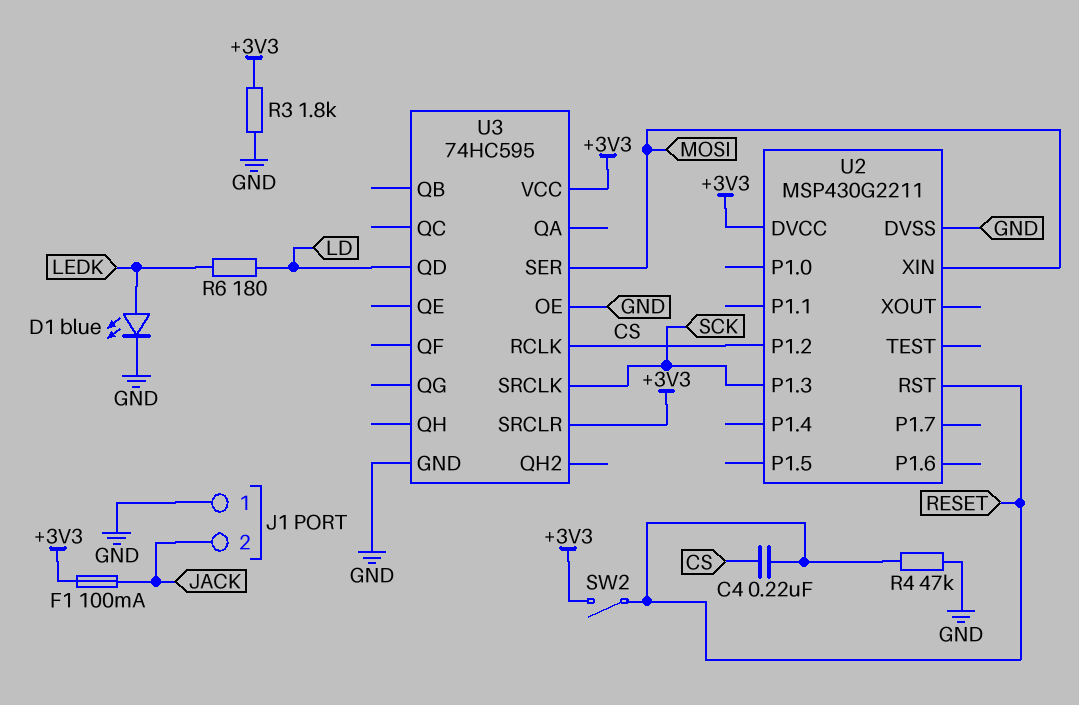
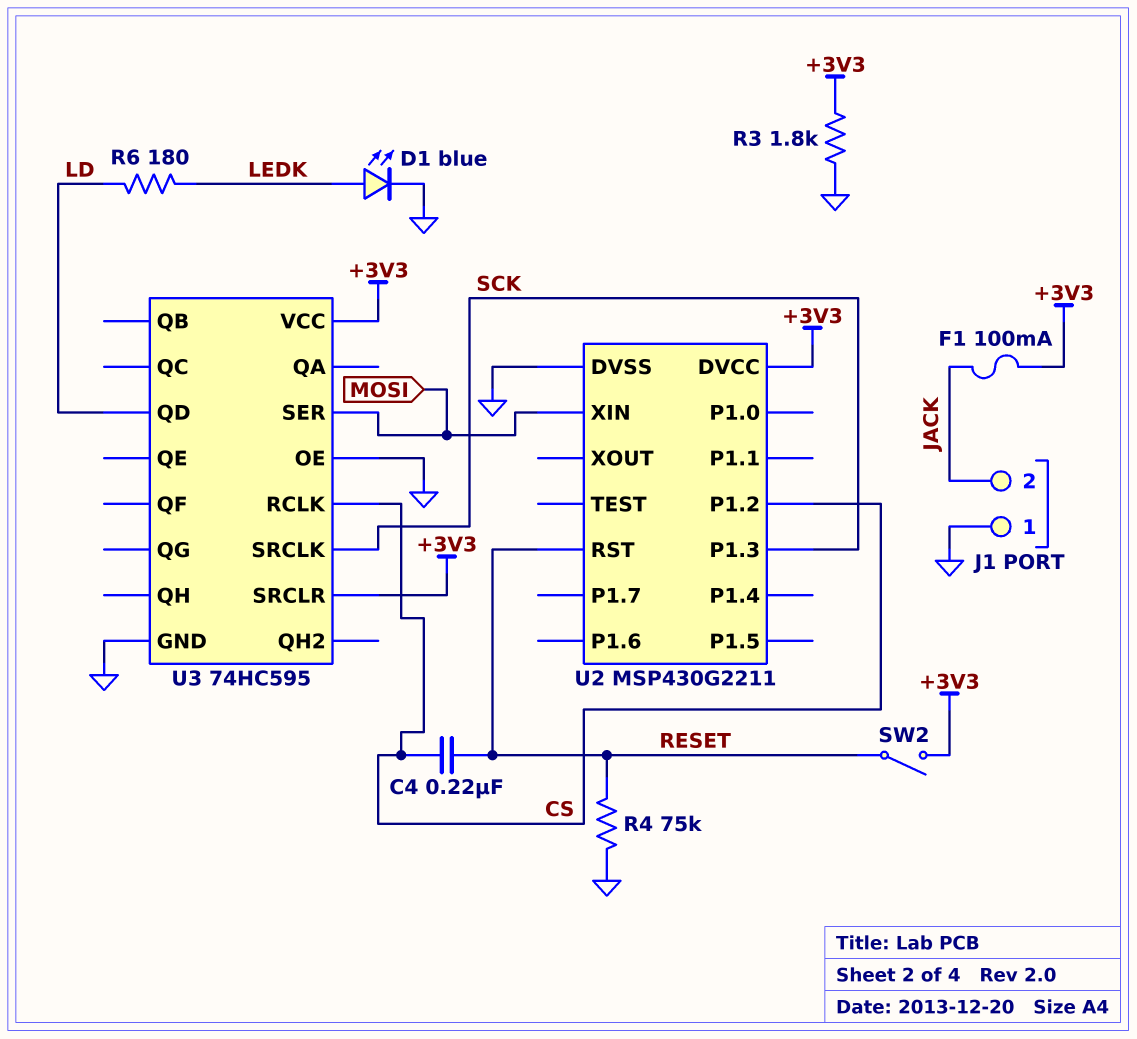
R4: 47k (GND, RESET) -> 75k (GND, RESET)

